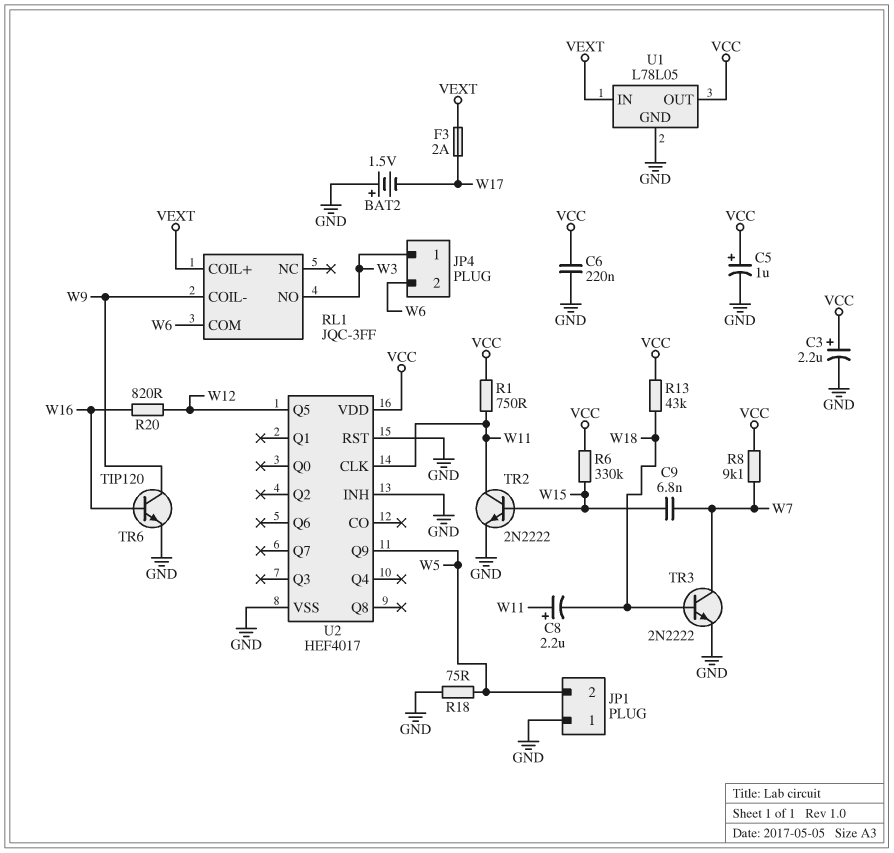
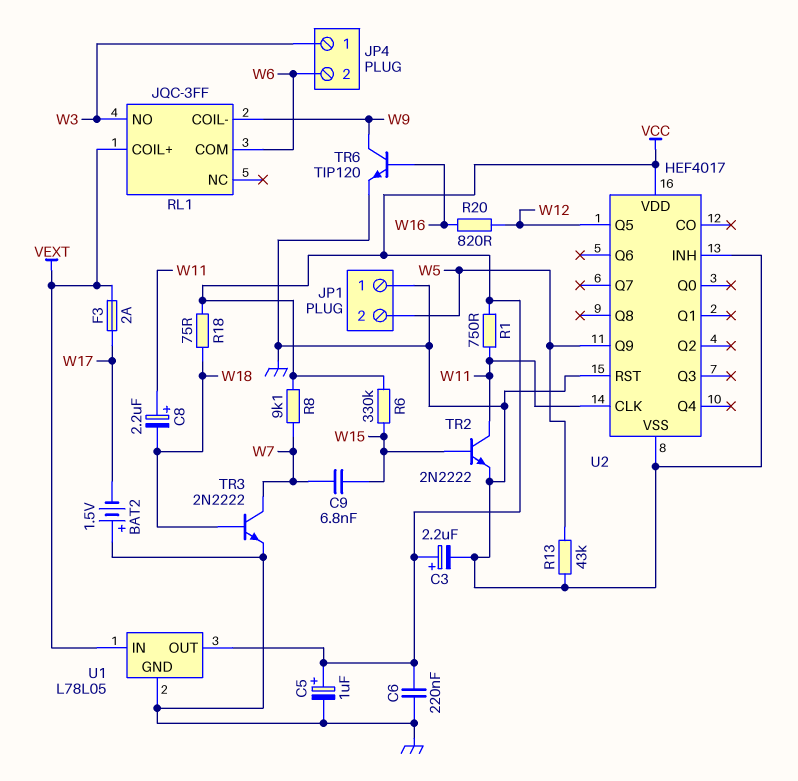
R13: 43k (VCC, W18) -> 43k (GND, W5)
R18: 75 (GND, W5) -> 75 (VCC, W18)

